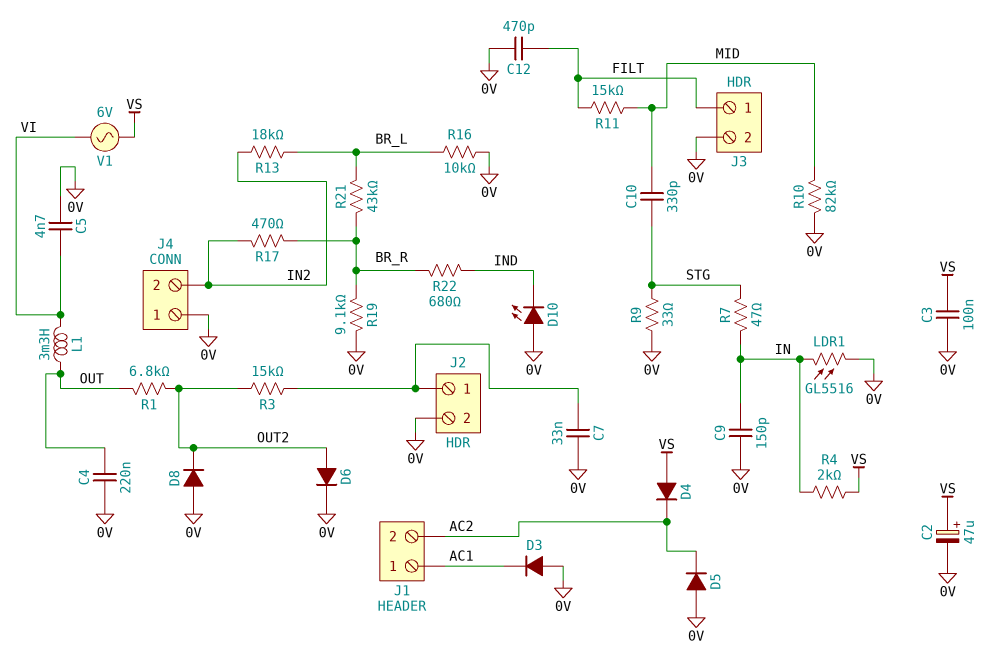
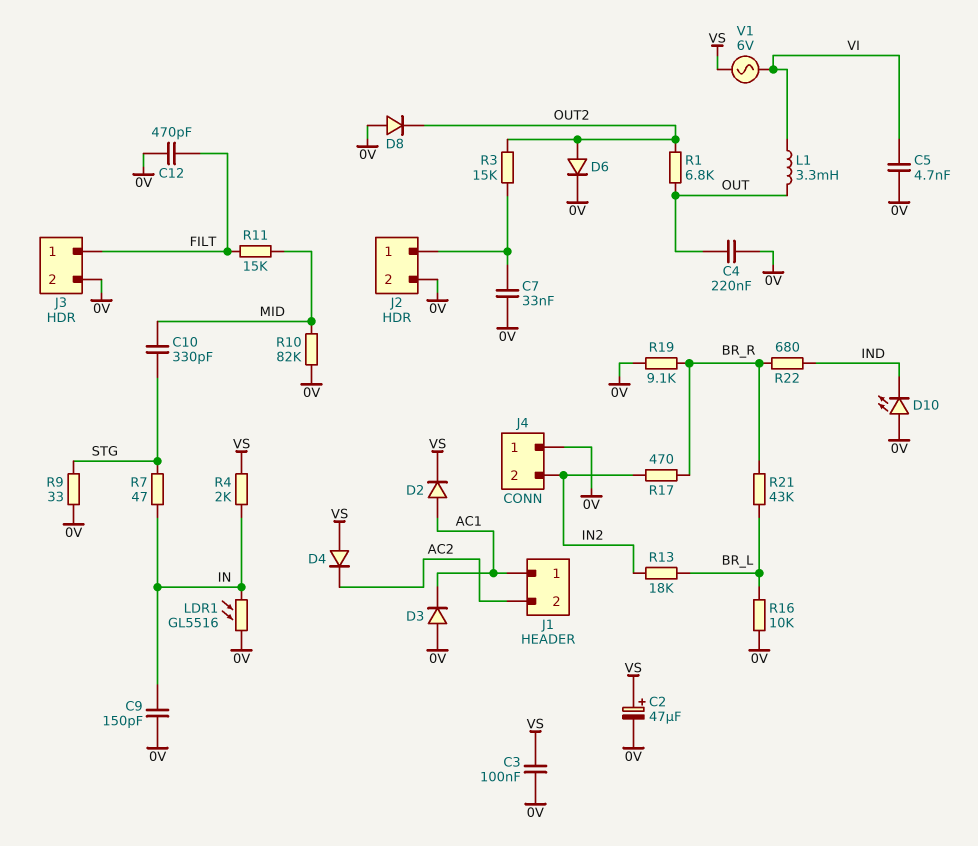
D2: none -> diode (A AC1, K VS)
D5: diode (A 0V, K AC2) -> none

